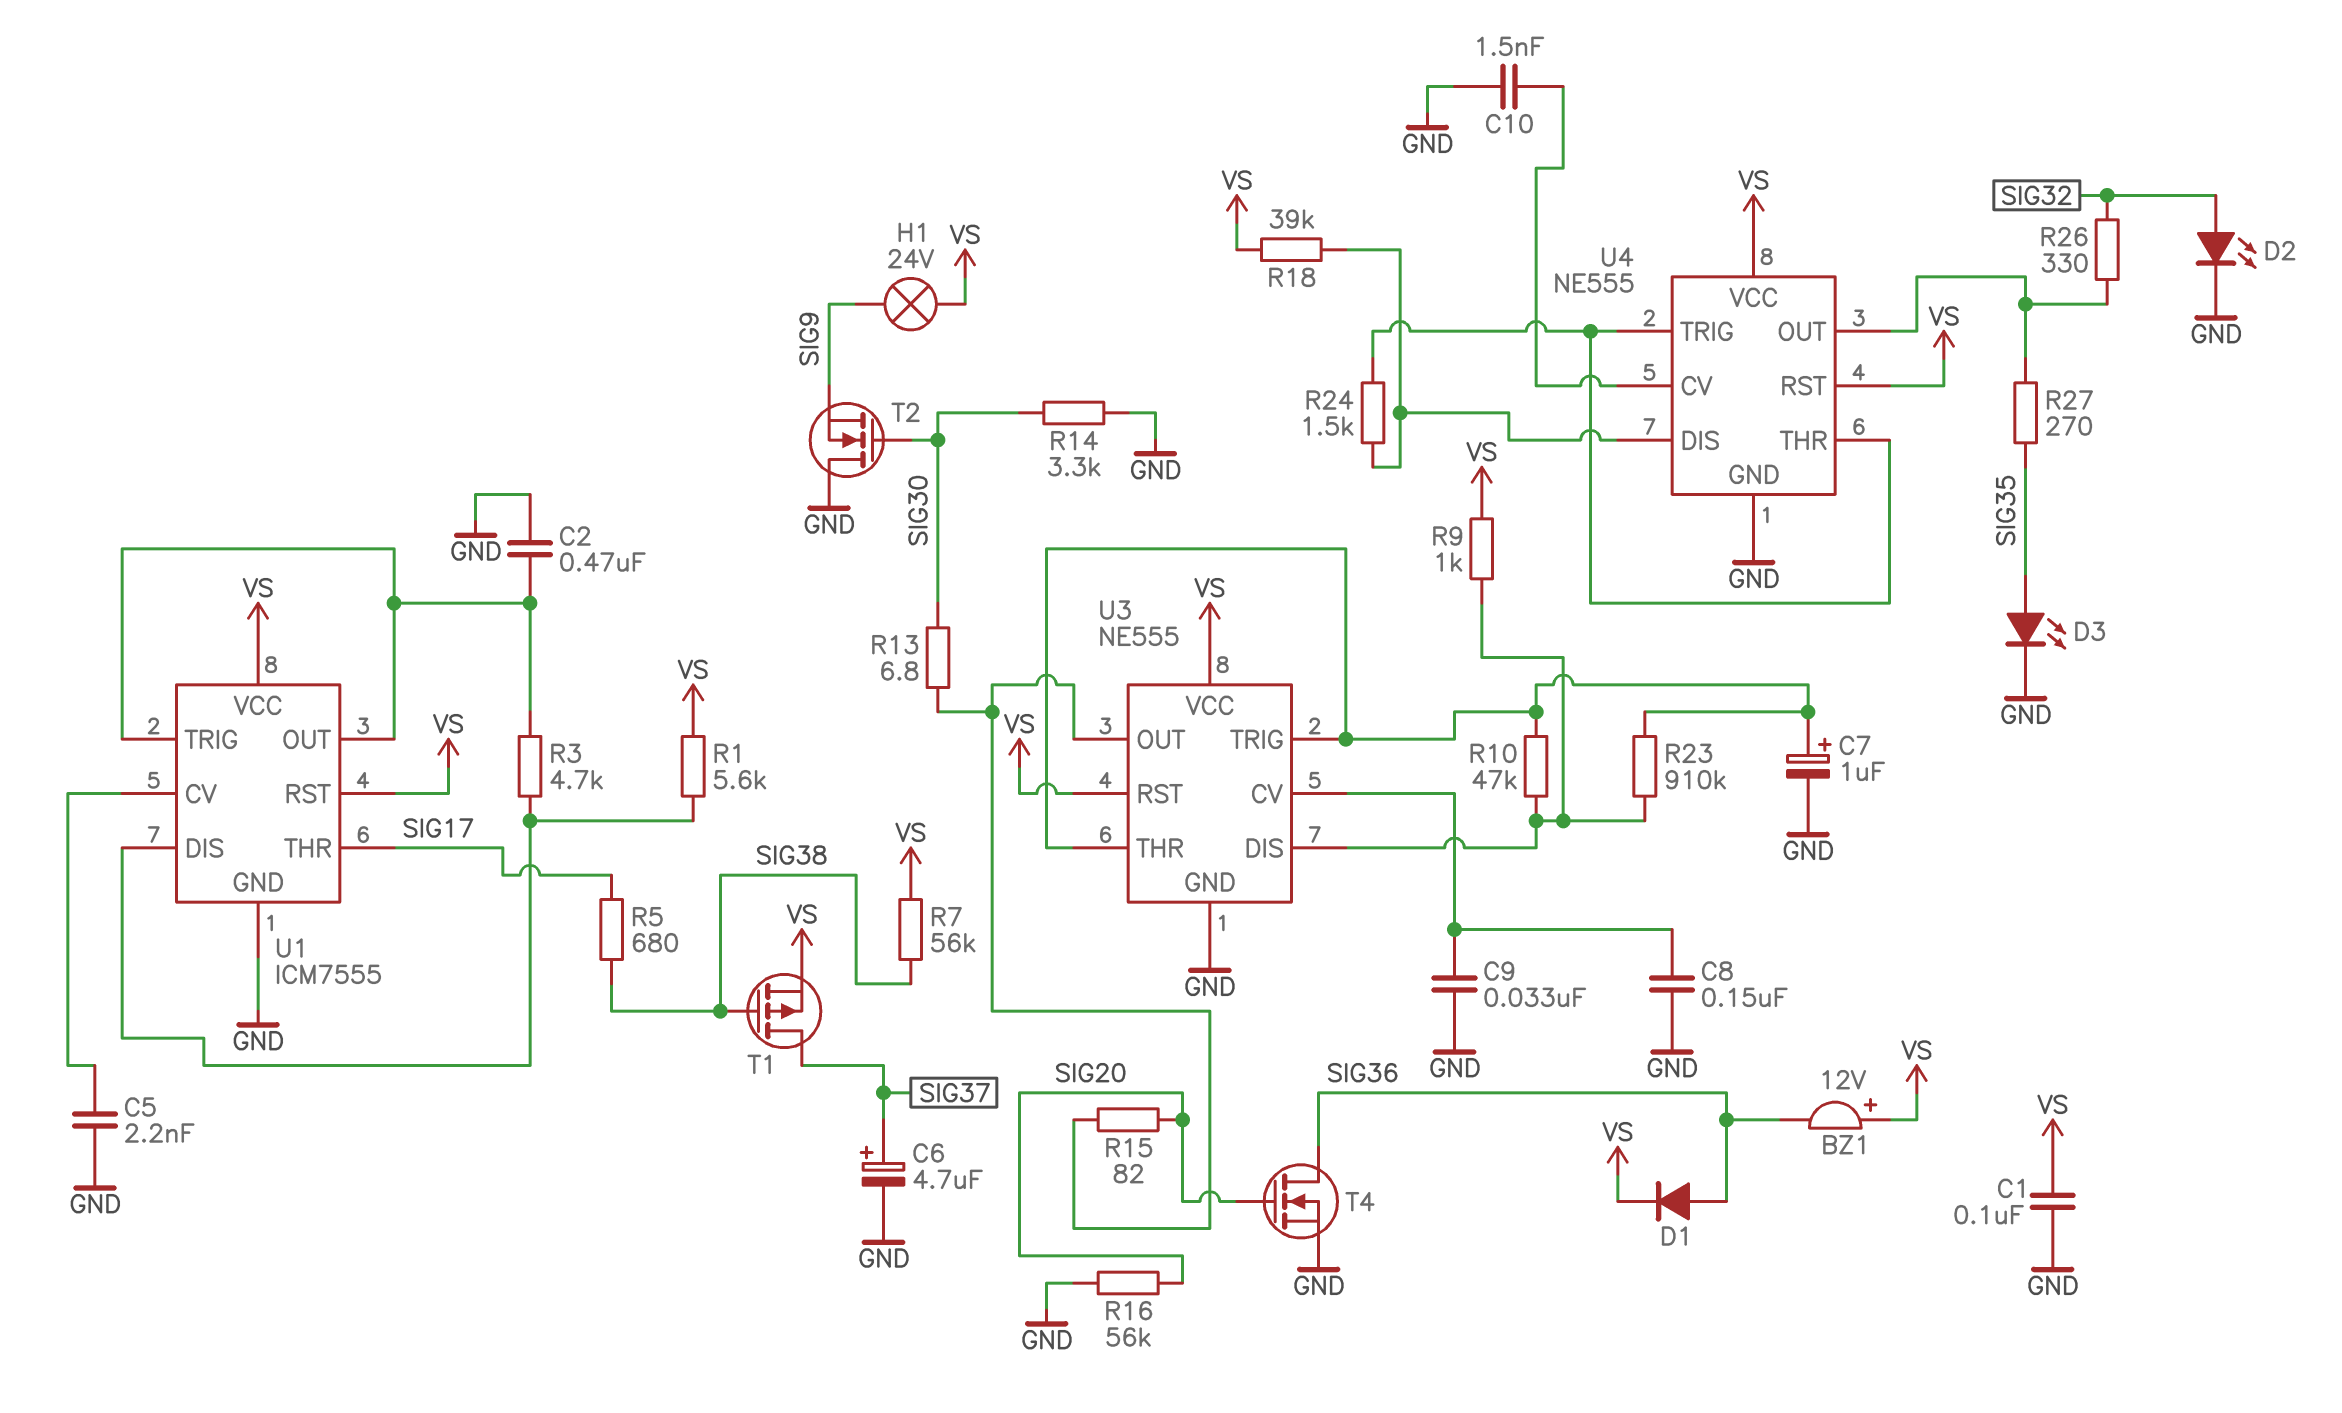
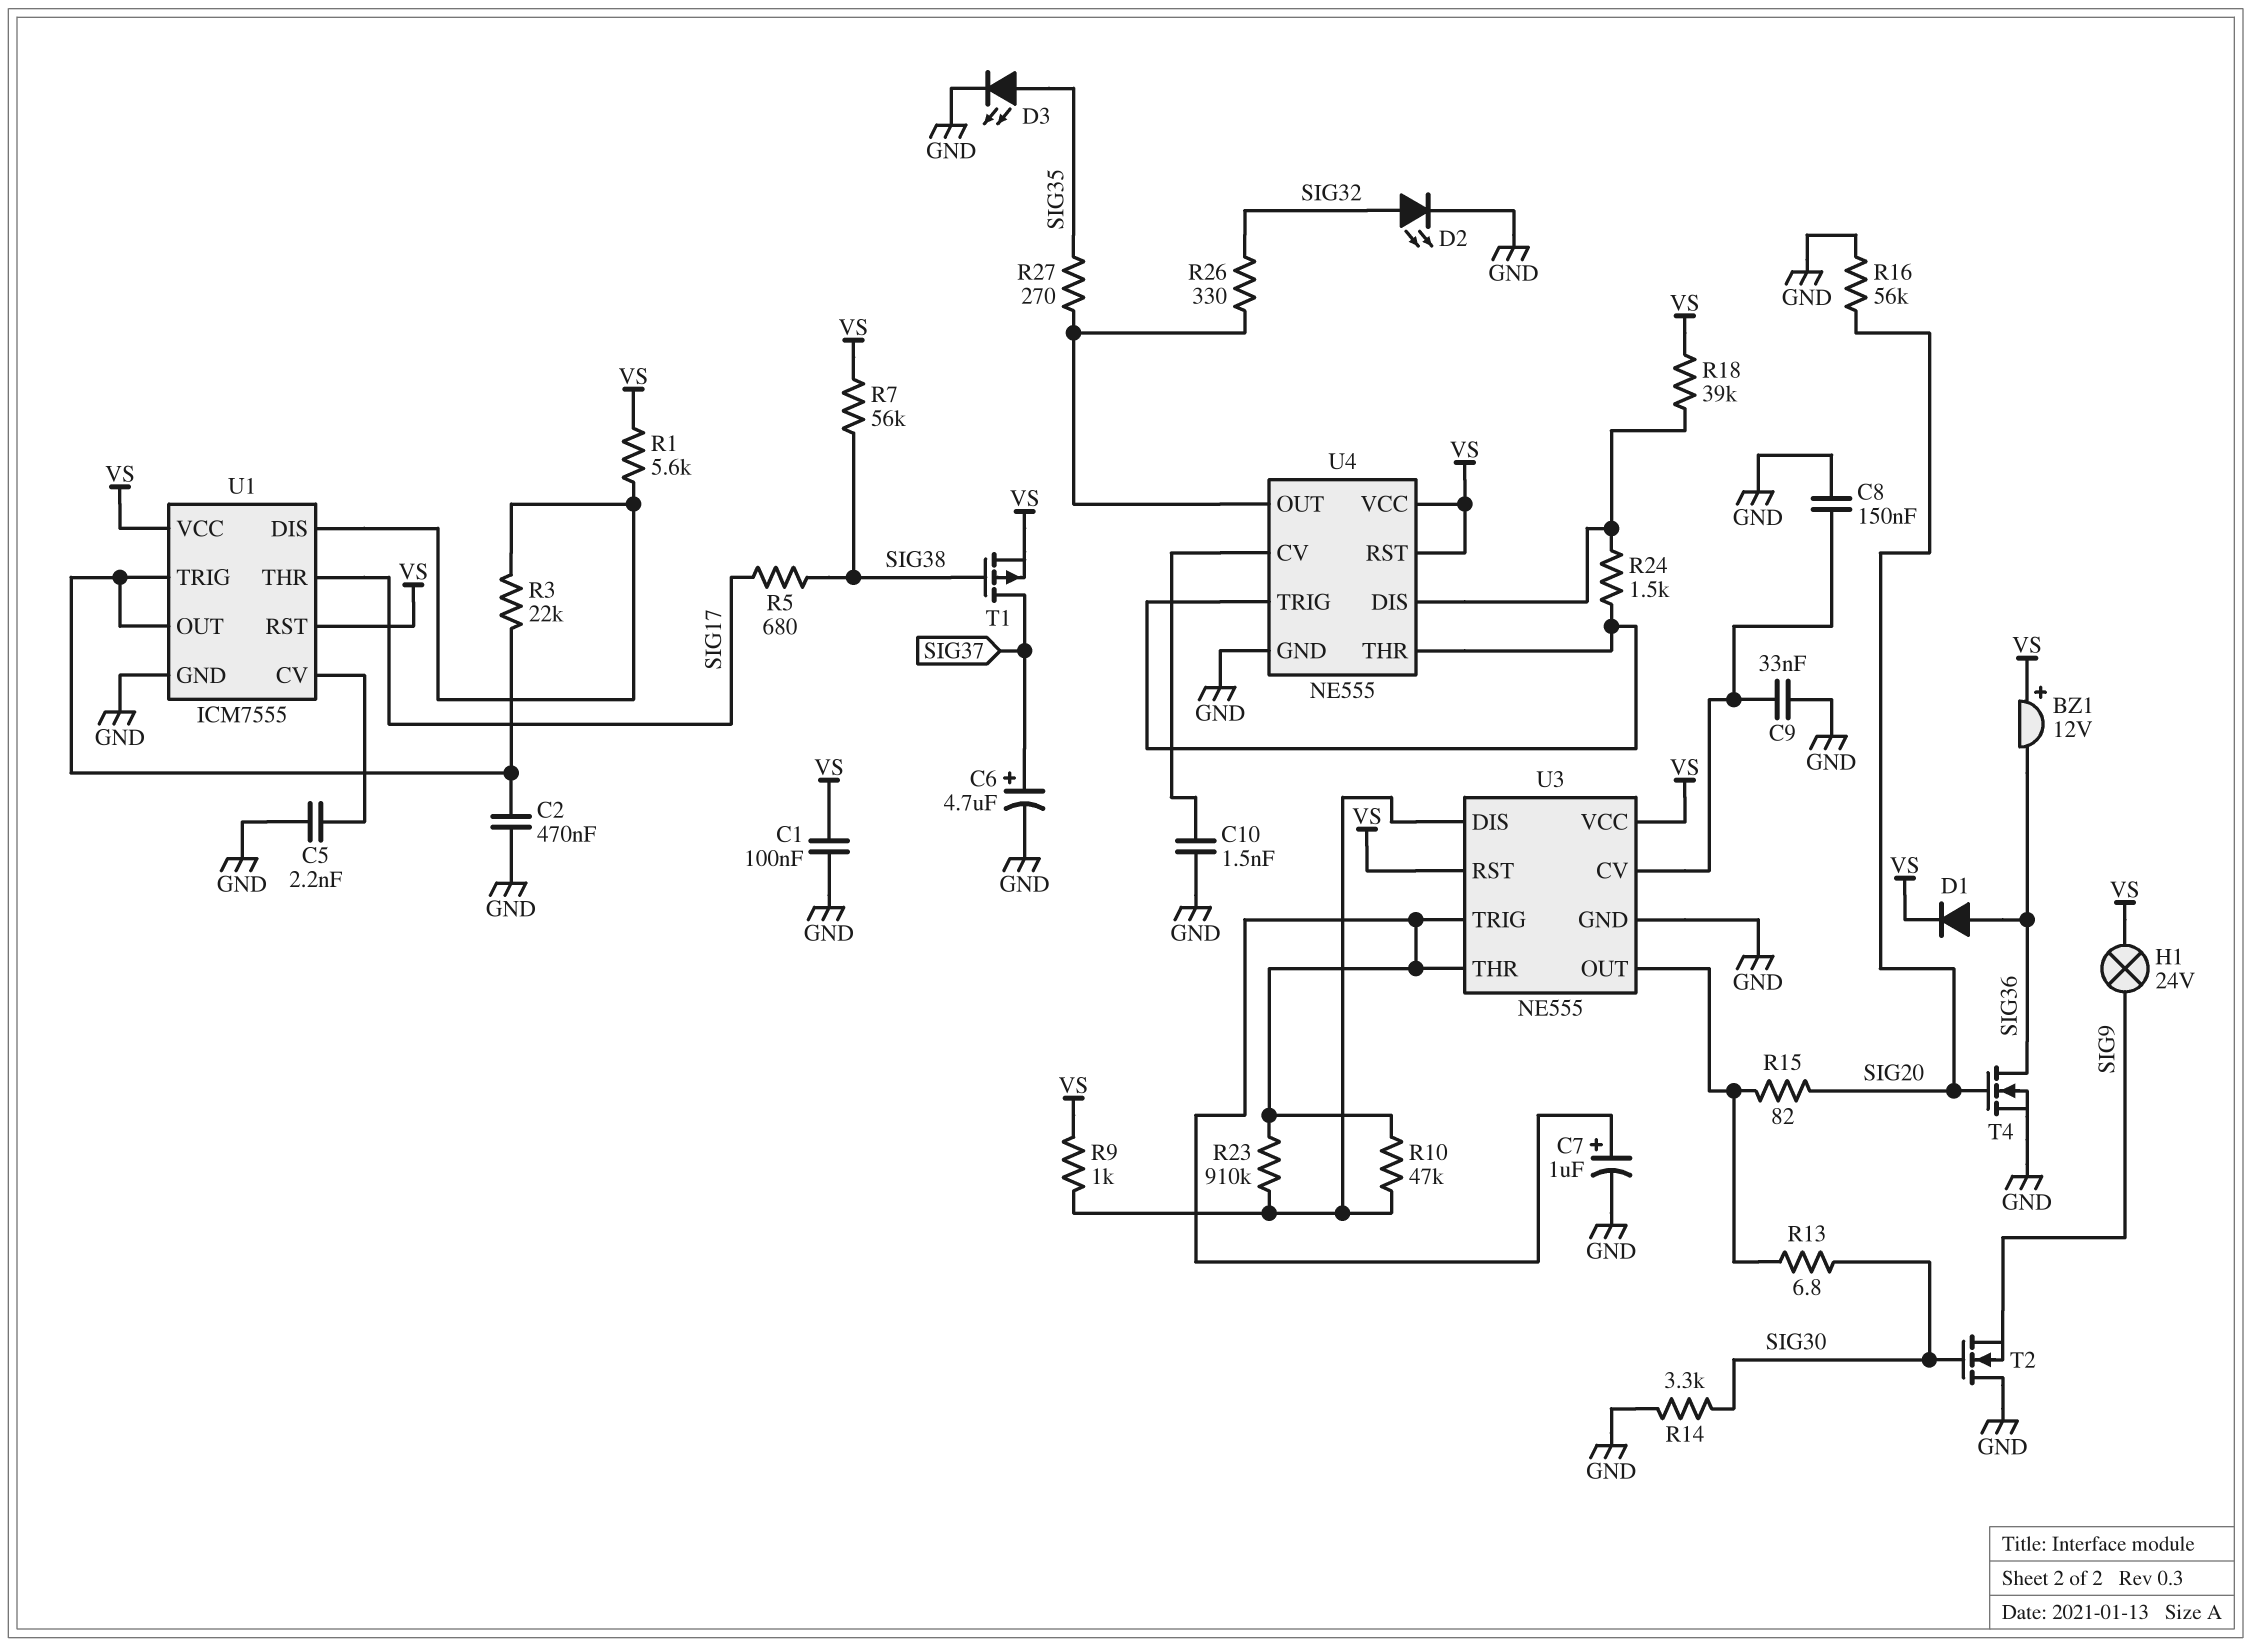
R3: 4.7k (U1/DIS, U1/OUT) -> 22k (U1/DIS, U1/OUT)

